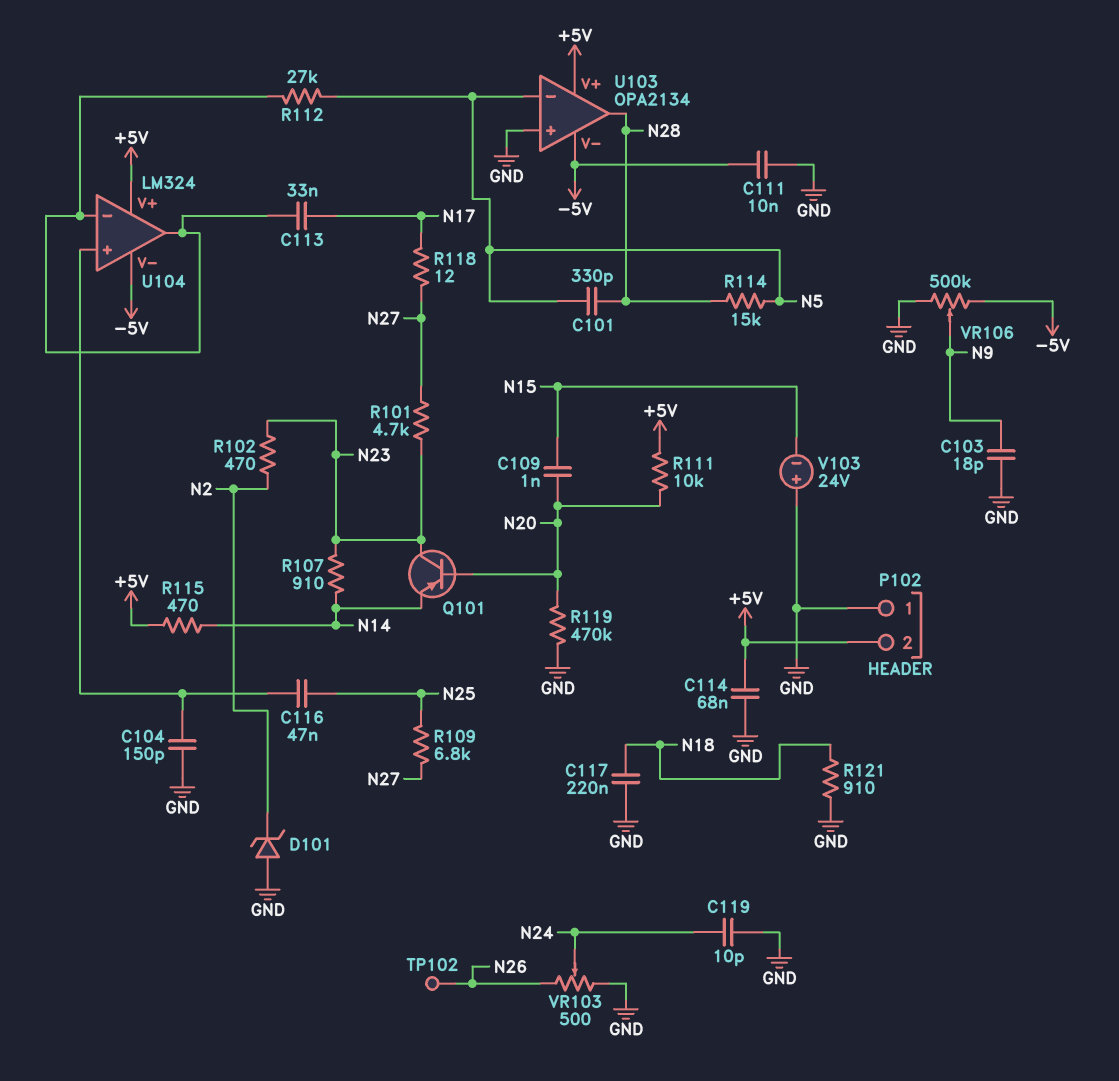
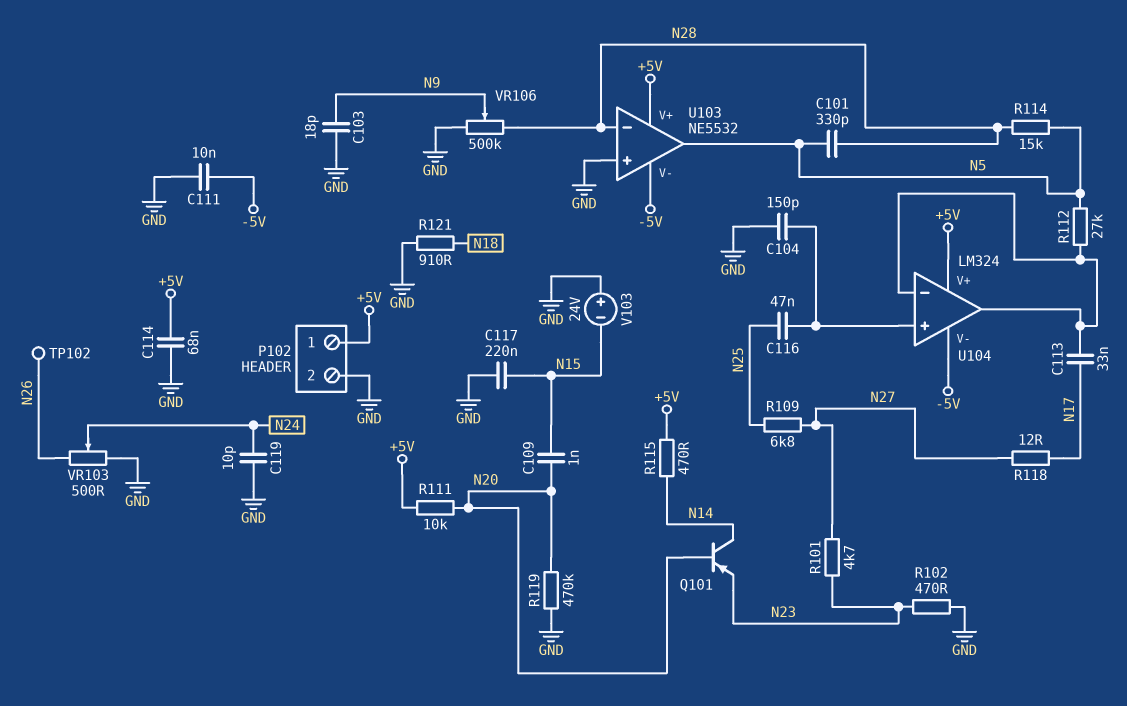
C117: 220nF (GND, N18) -> 220nF (GND, N15)
D101: zener (A GND, K N2) -> none
P102 pin 1: GND -> +5V
P102 pin 2: +5V -> GND
Q101: PNP (B N20, C N23, E N14) -> PNP (B N20, C N14, E N23)
R102: 470 (N2, N23) -> 470 (GND, N23)
R107: 910 (N14, N23) -> none
U103: OPA2134 -> NE5532
U103 pin in-: N5 -> N28
U103 pin out: N28 -> N5
VR106: 500k (-5V, GND, wiper N9) -> 500k (GND, N28, wiper N9)

